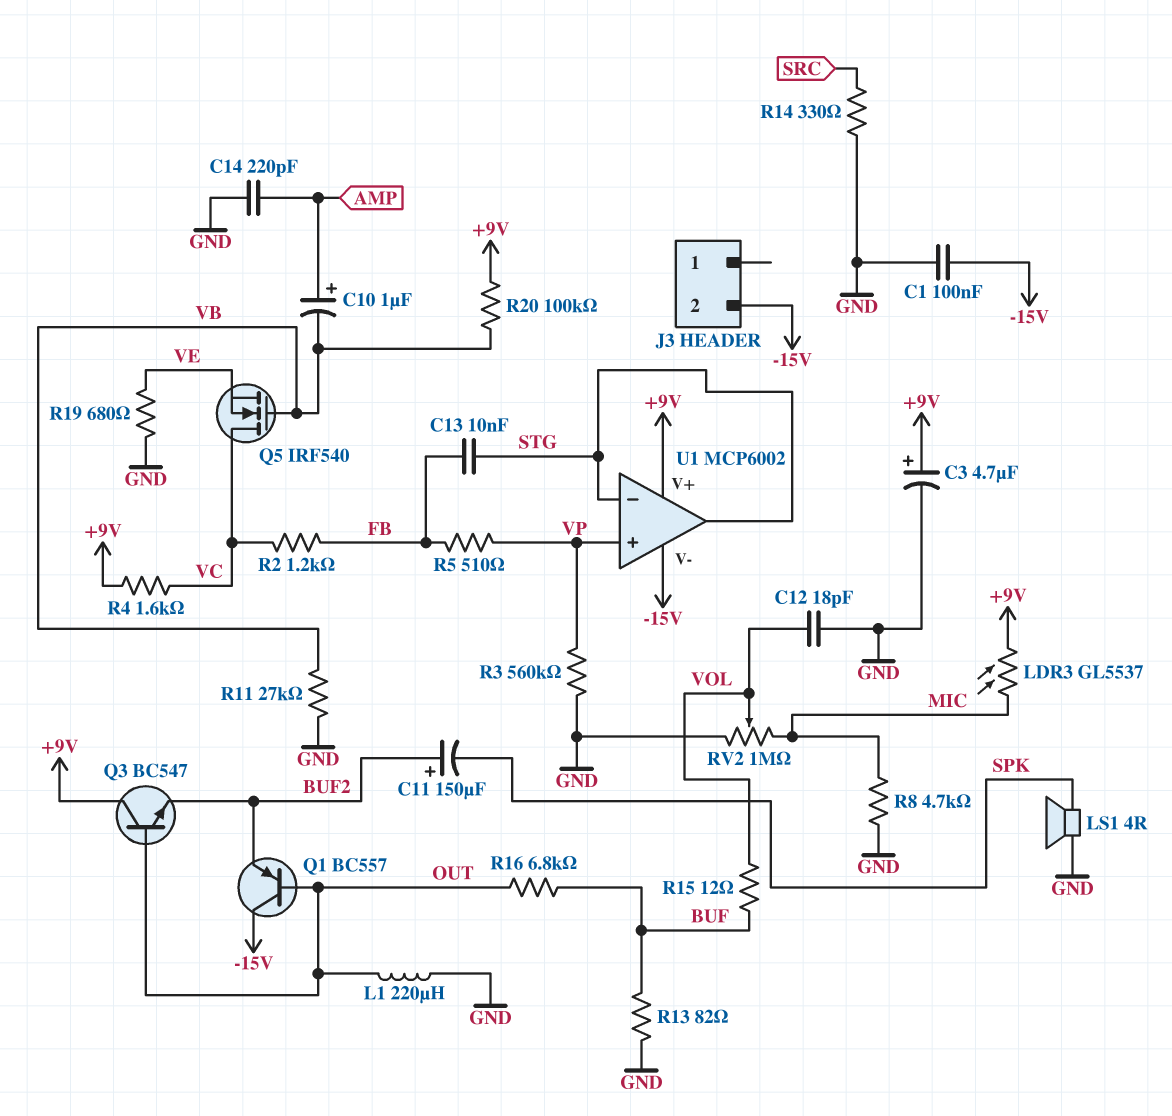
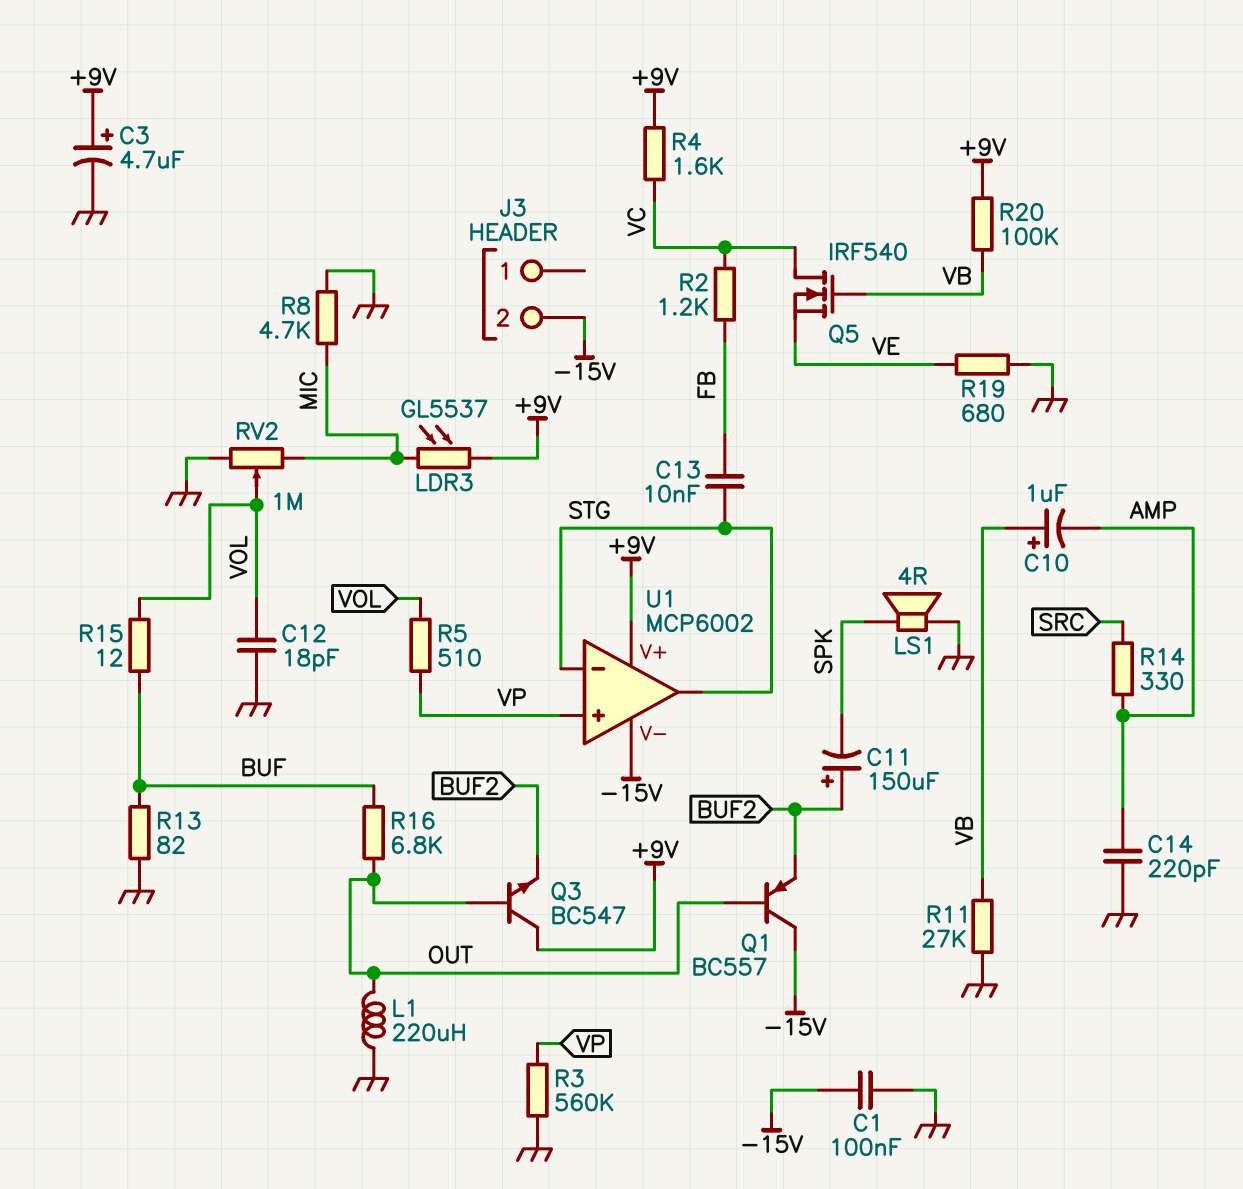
C10: 1uF (plus AMP, minus VB) -> 1uF (plus VB, minus AMP)
R5: 510 (FB, VP) -> 510 (VOL, VP)
R14: 330 (GND, SRC) -> 330 (AMP, SRC)

